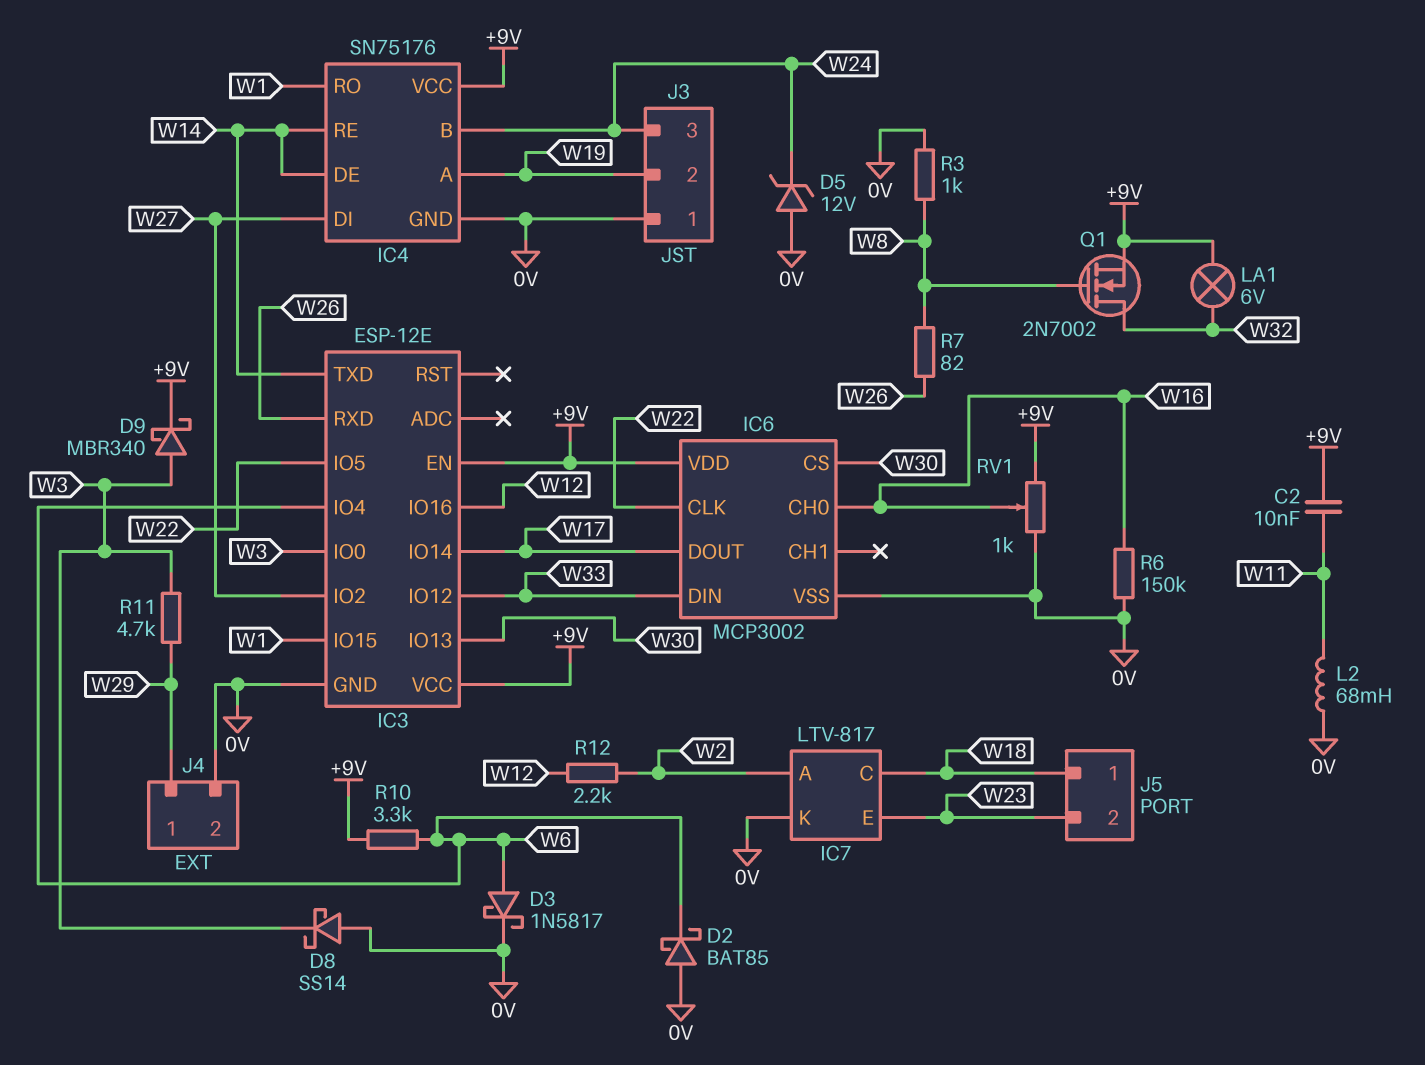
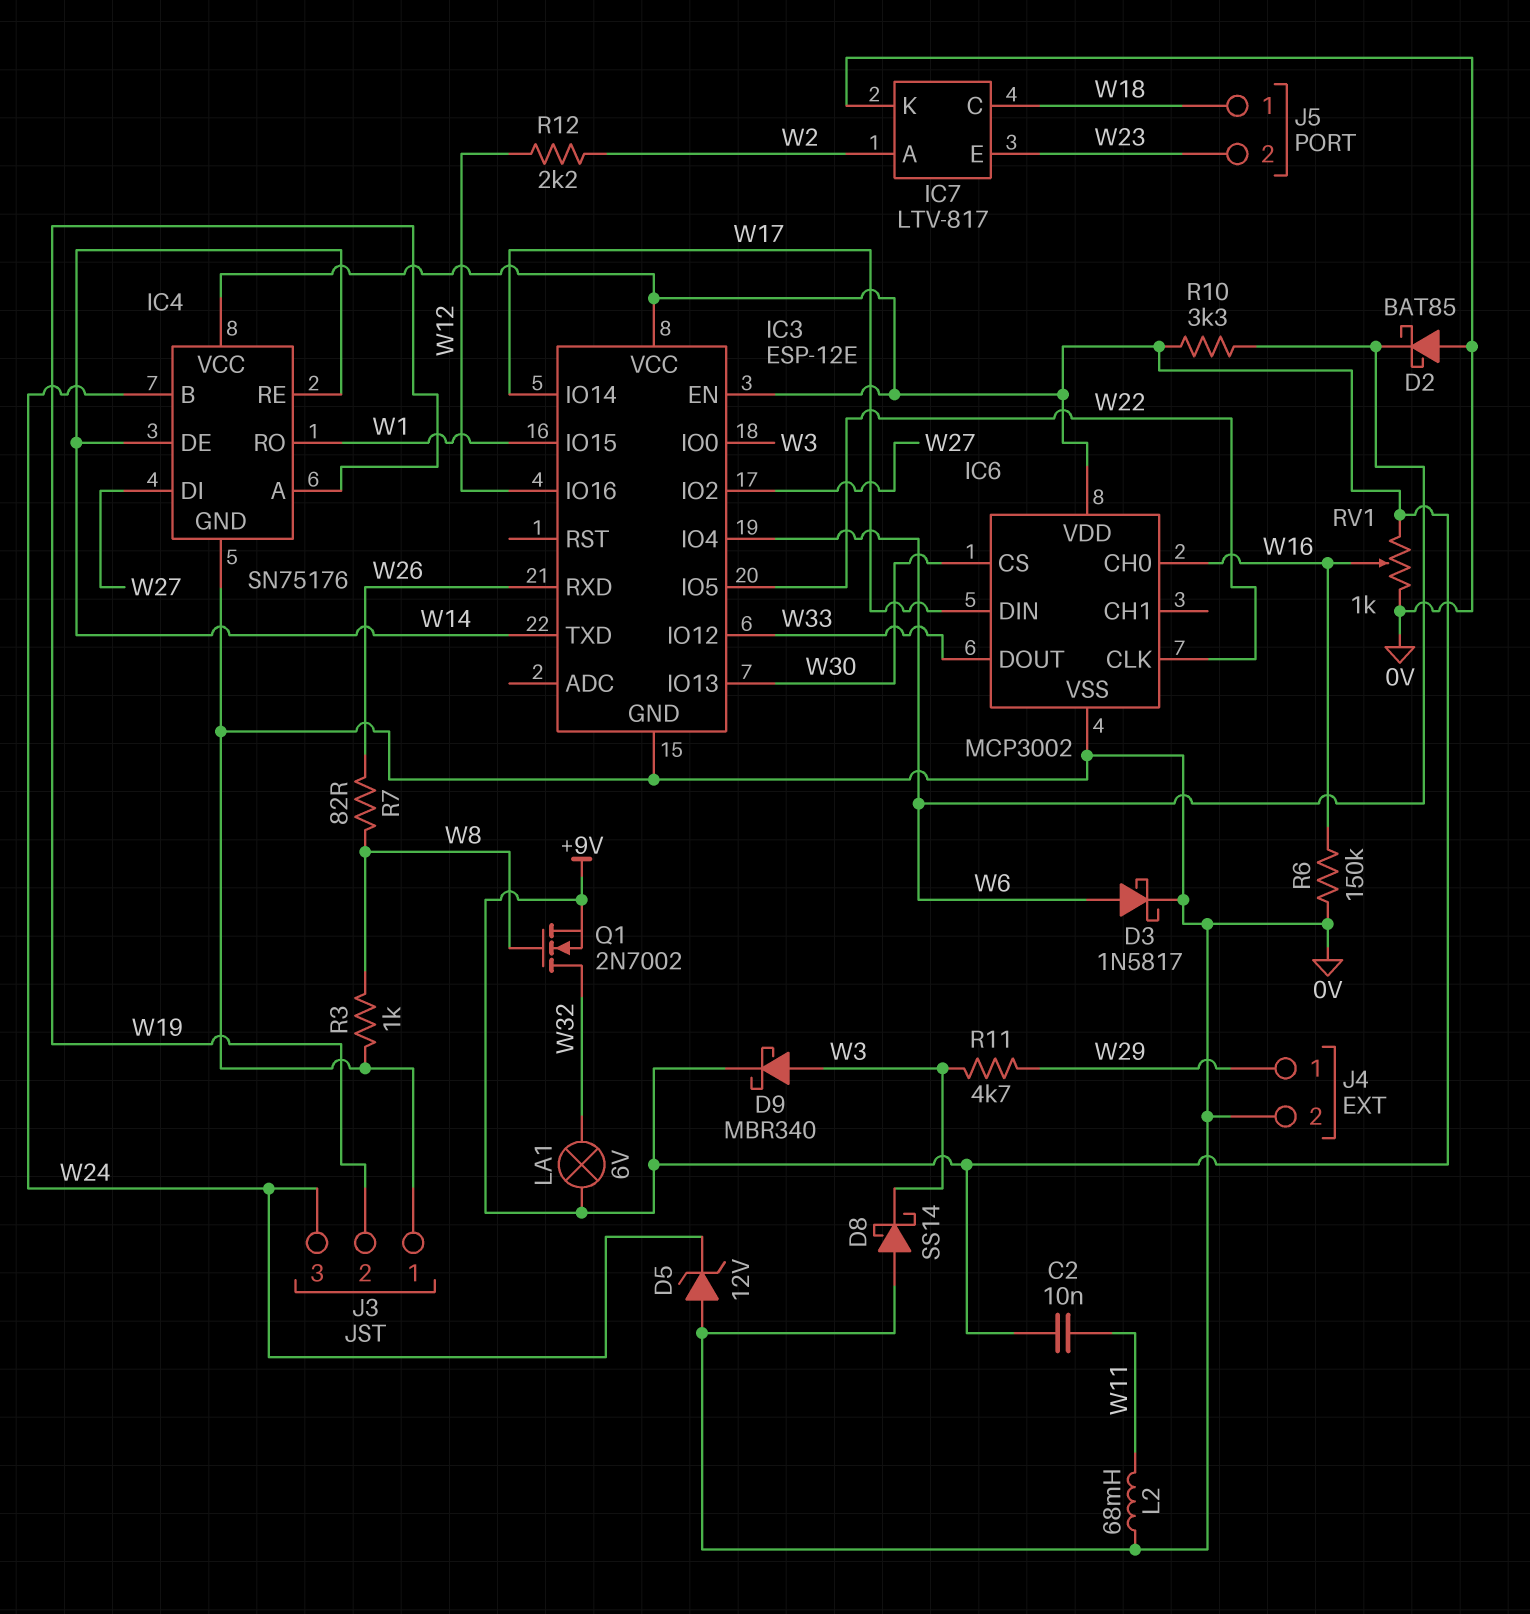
IC6 pin DIN: W33 -> W17
IC6 pin DOUT: W17 -> W33

